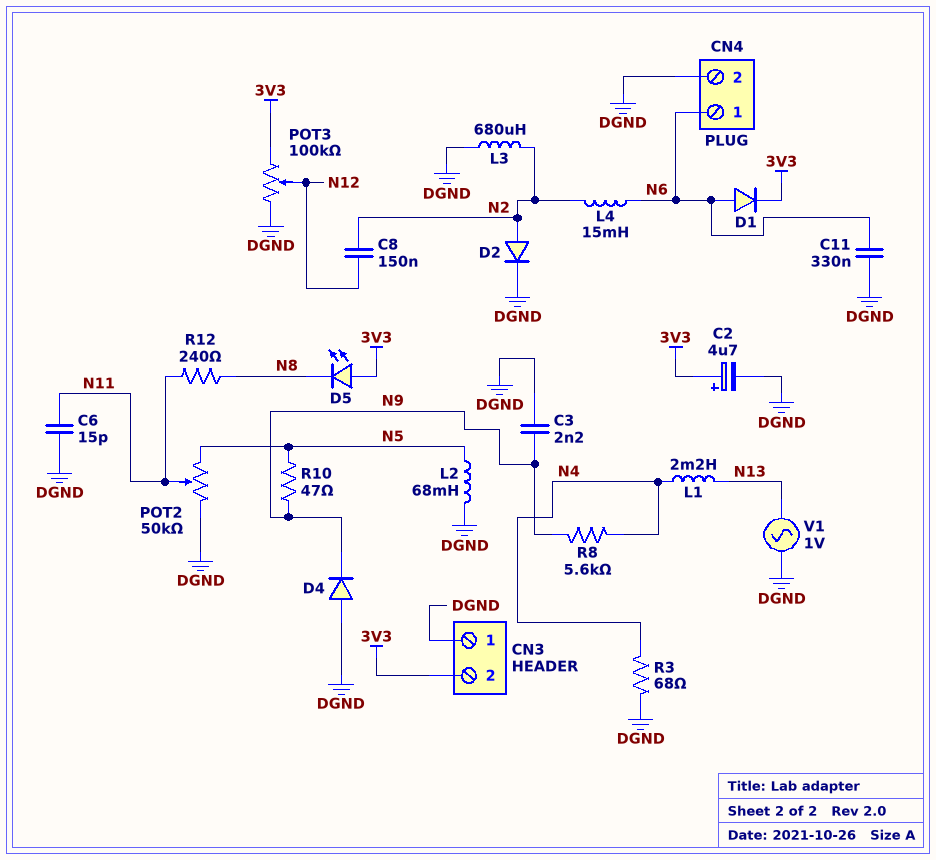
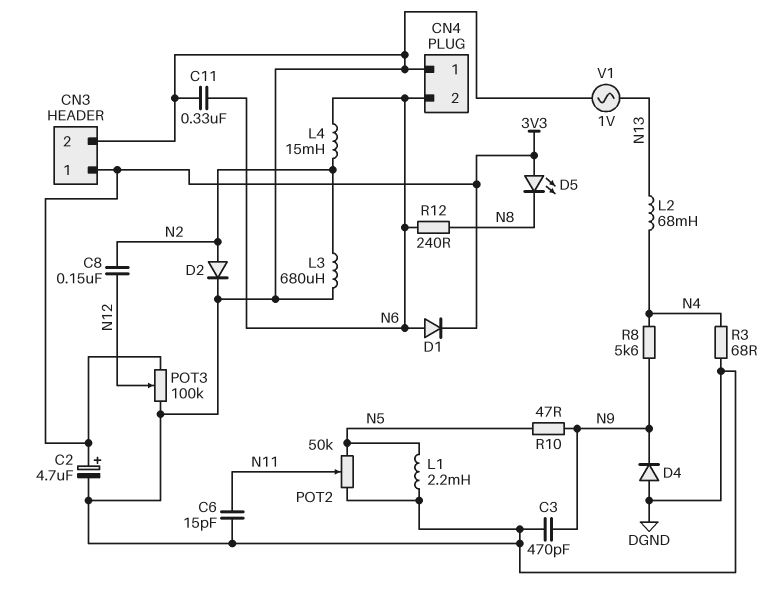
C3: 2.2nF (DGND, N9) -> 470pF (DGND, N9)
CN3 pin 1: DGND -> 3V3
CN3 pin 2: 3V3 -> DGND
CN4 pin 1: N6 -> DGND
CN4 pin 2: DGND -> N6
L1: 2.2mH (N4, N13) -> 2.2mH (DGND, N5)
L2: 68mH (DGND, N5) -> 68mH (N4, N13)
R12: 240 (N8, N11) -> 240 (N6, N8)

